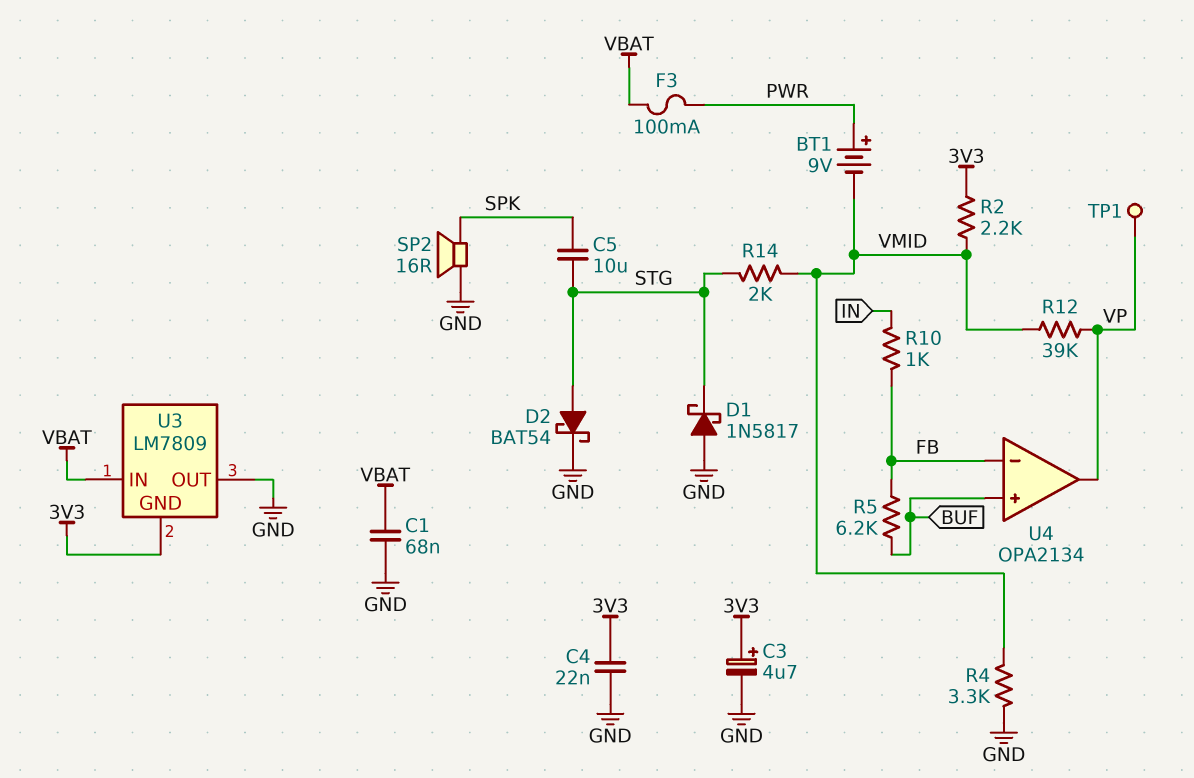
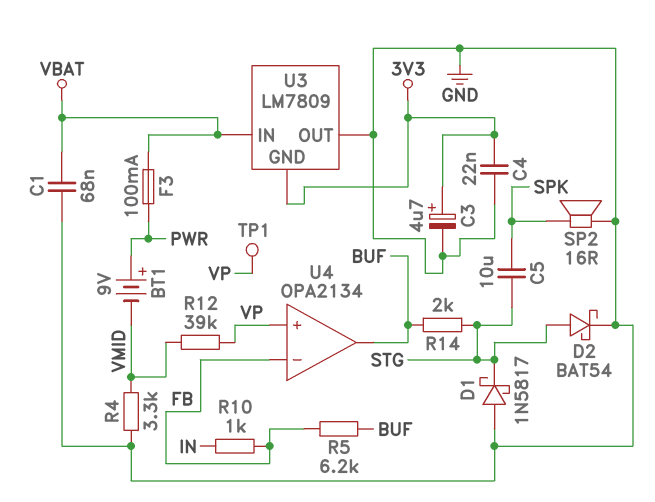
R2: 2.2k (3V3, VMID) -> none
R14: 2k (STG, VMID) -> 2k (BUF, STG)
U4 pin in+: BUF -> VP
U4 pin out: VP -> BUF

